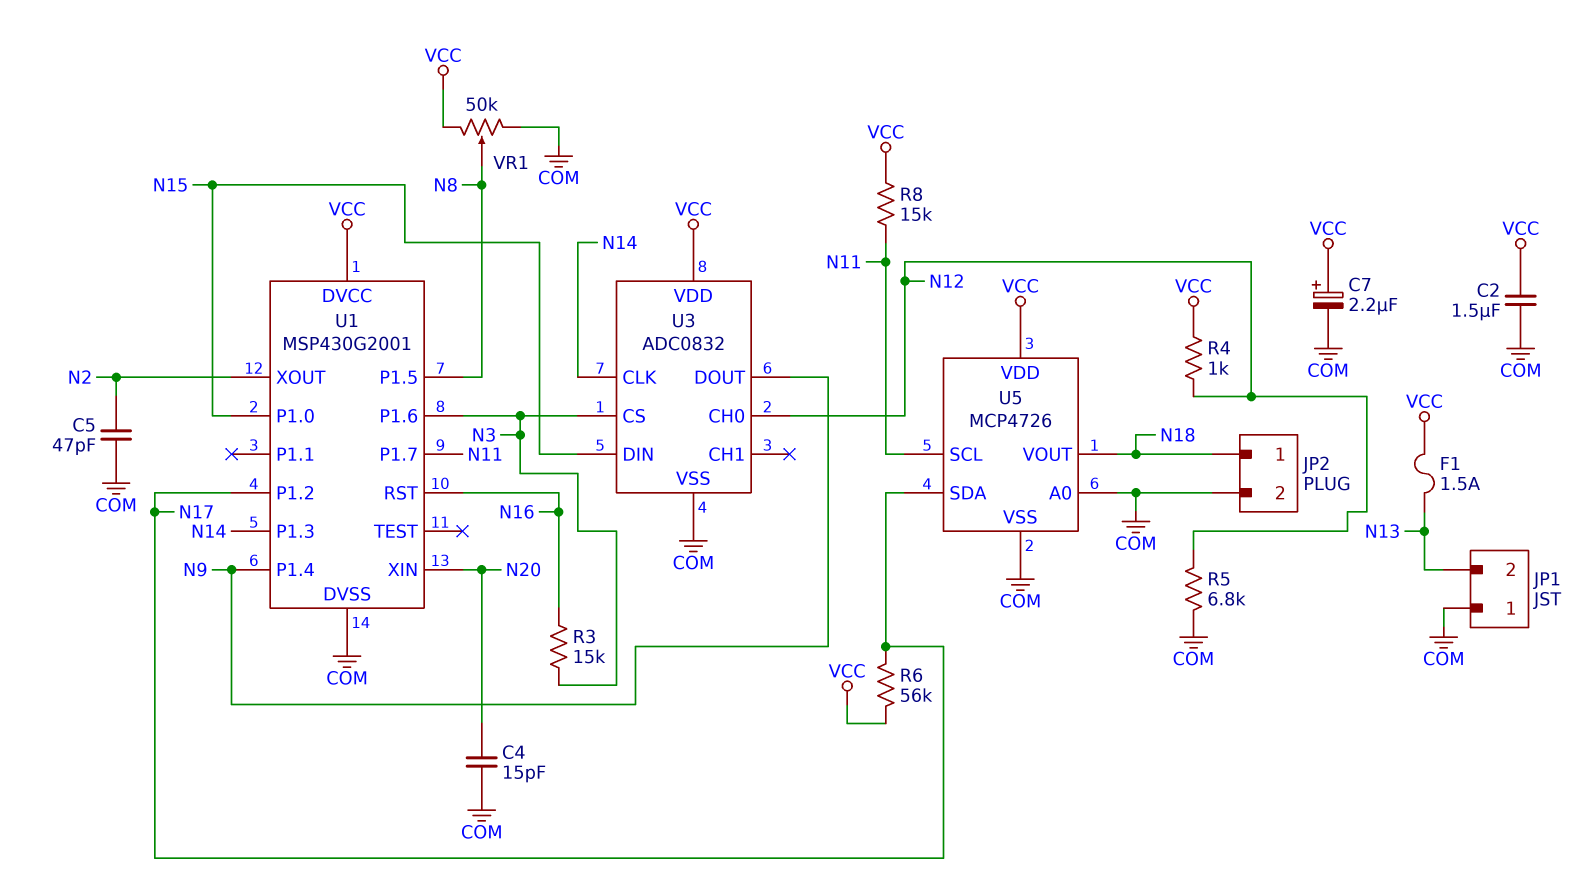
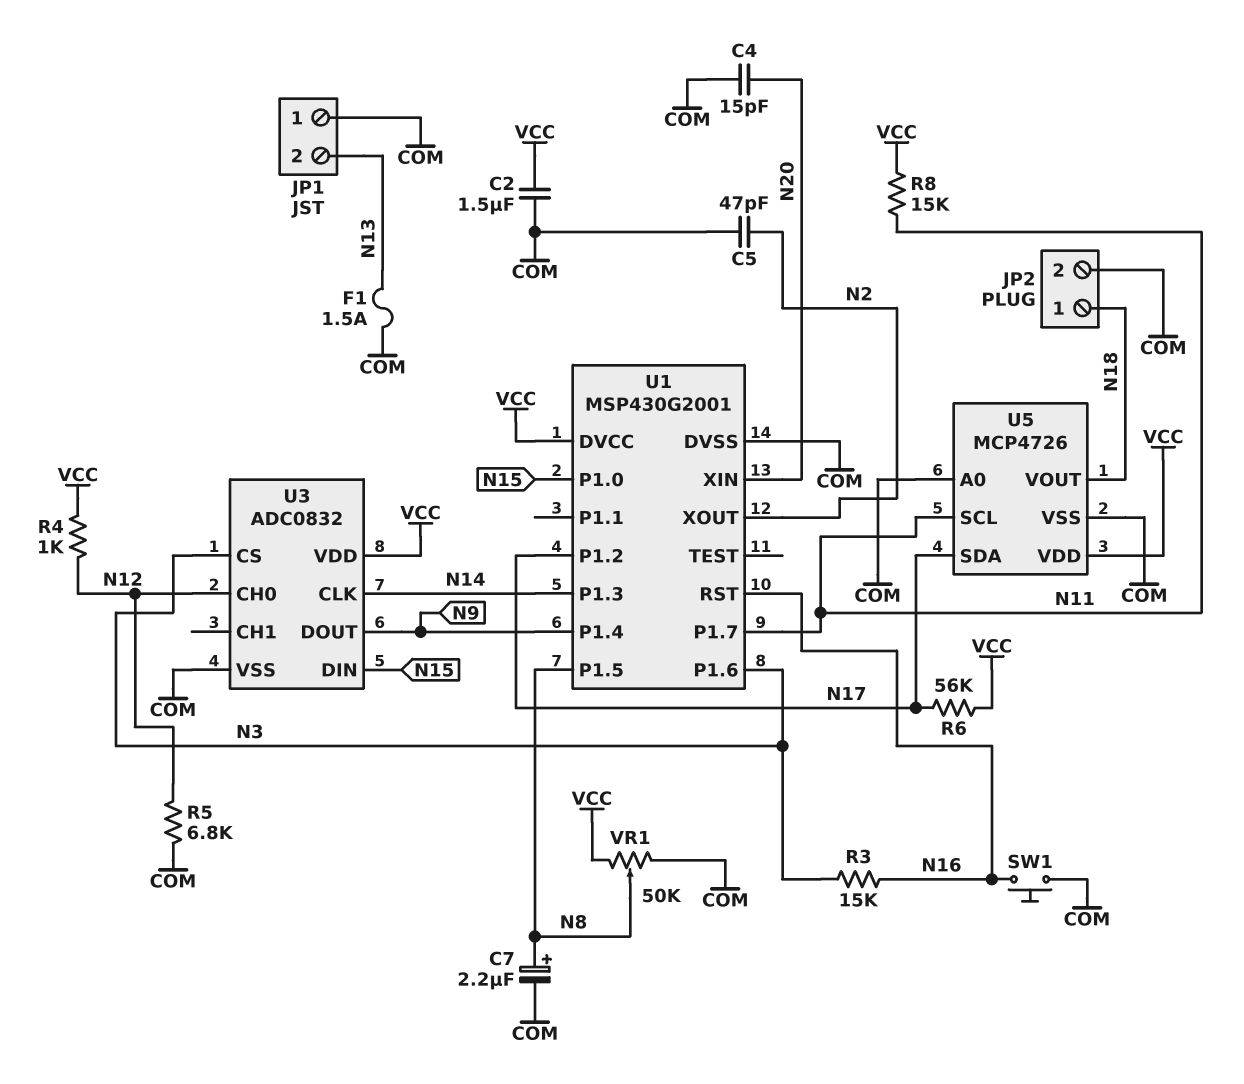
C7: 2.2uF (plus VCC, minus COM) -> 2.2uF (plus N8, minus COM)
F1: 1.5A (N13, VCC) -> 1.5A (COM, N13)
SW1: none -> button (COM, N16)

